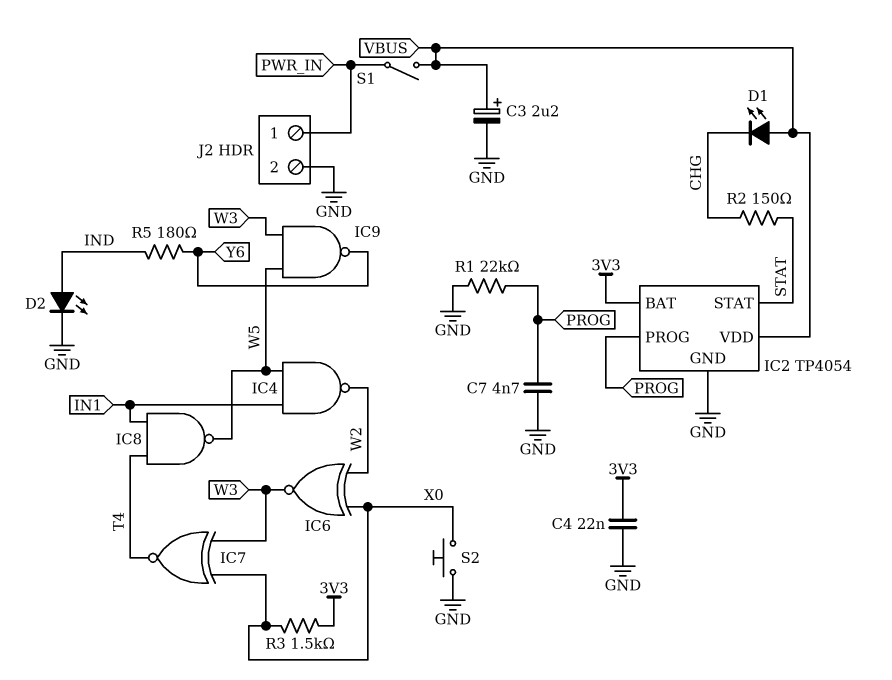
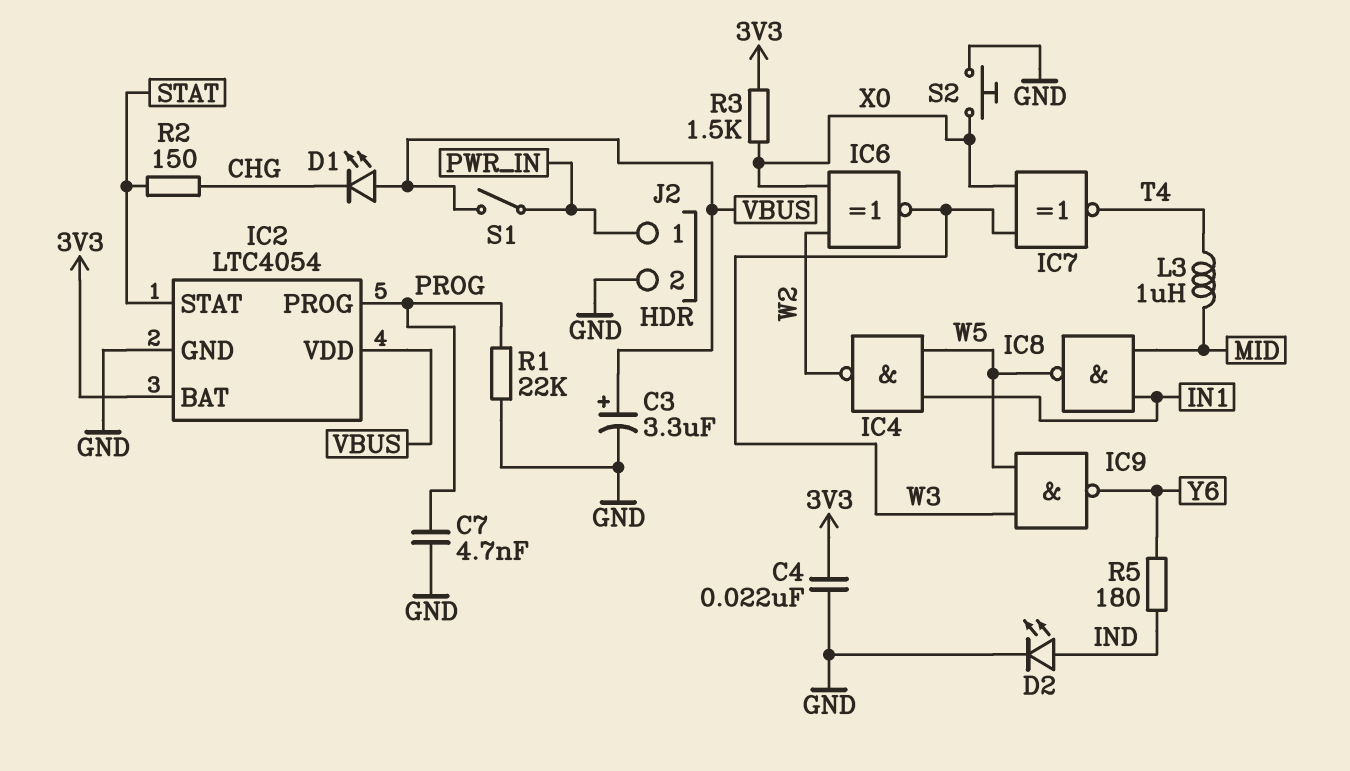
C3: 2.2uF (plus VBUS, minus GND) -> 3.3uF (plus VBUS, minus GND)
IC2: TP4054 -> LTC4054
IC8: NAND (in IN1, in T4, out W5) -> NAND (in IN1, in MID, out W5)
L3: none -> 1uH (MID, T4)

